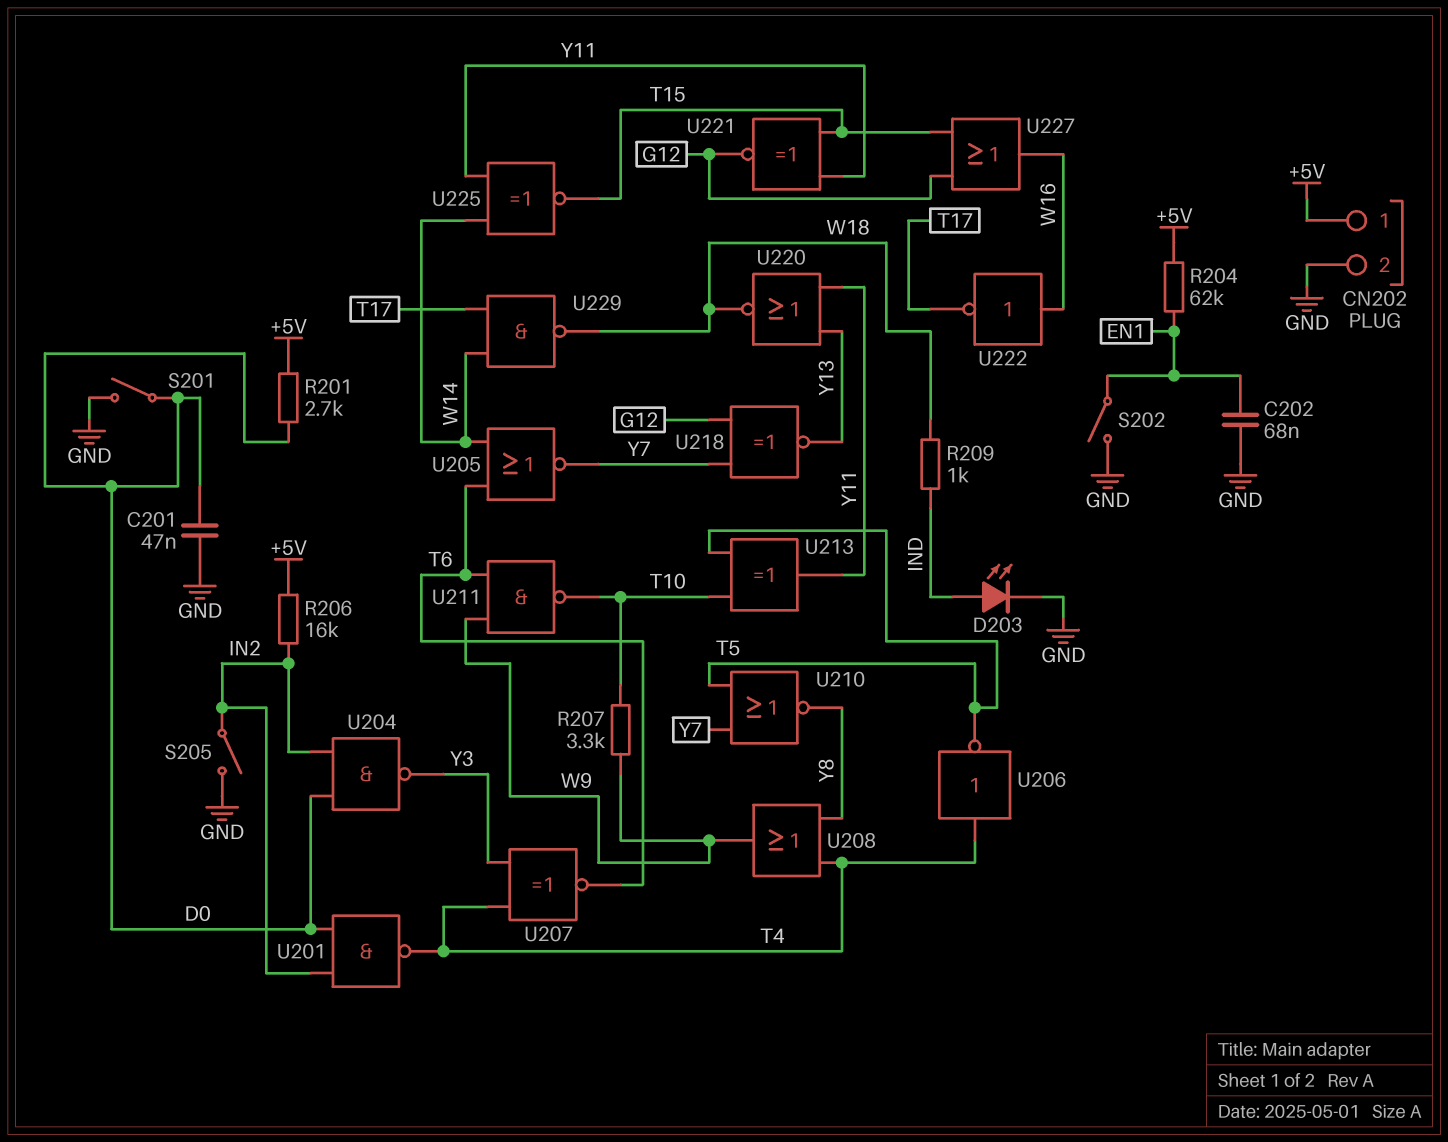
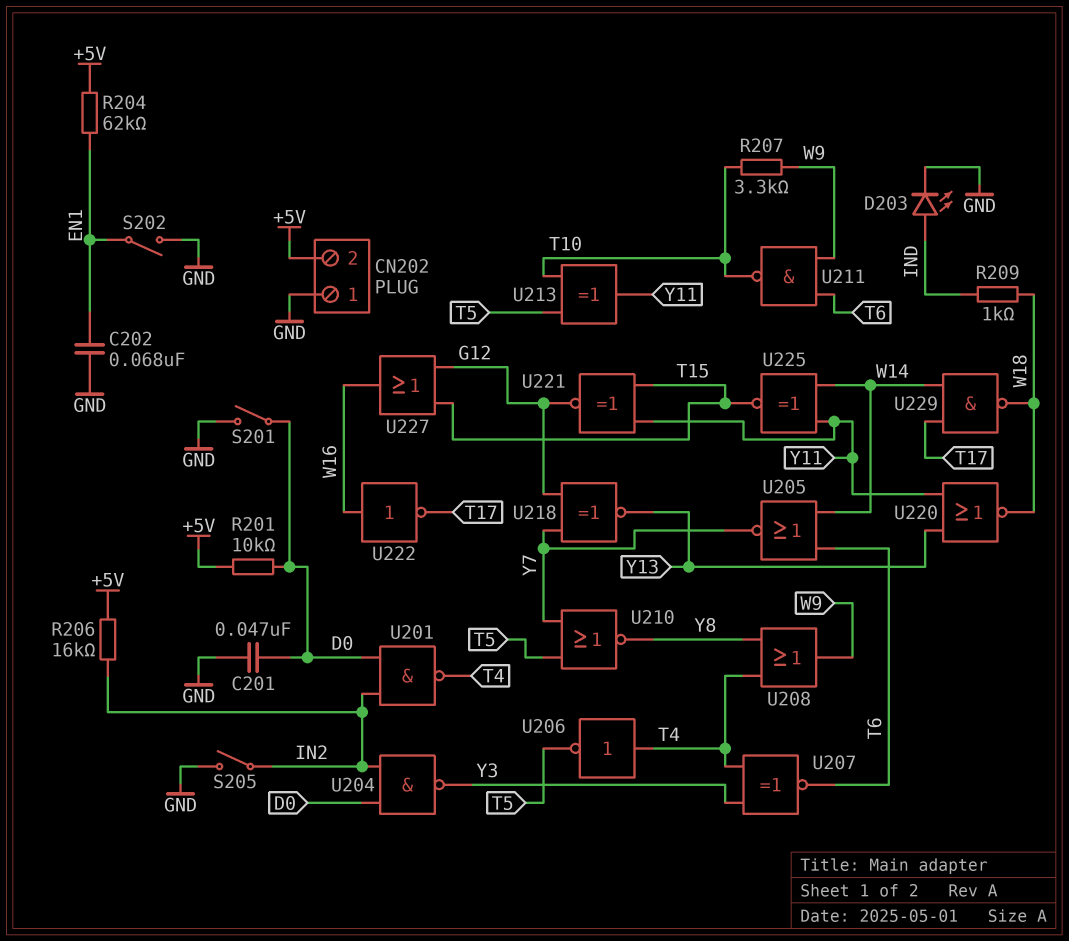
CN202 pin 1: +5V -> GND
CN202 pin 2: GND -> +5V
R201: 2.7k (+5V, D0) -> 10k (+5V, D0)

